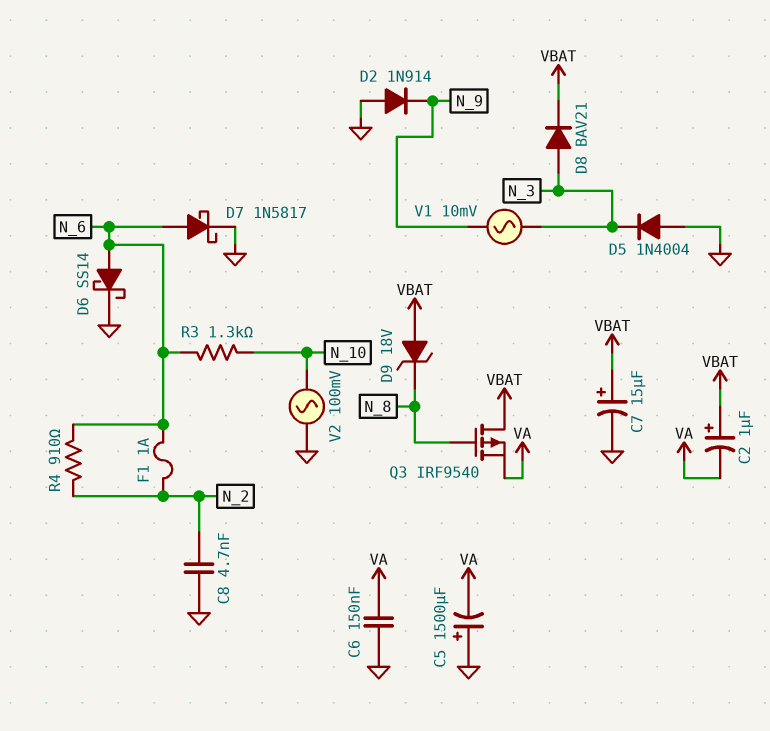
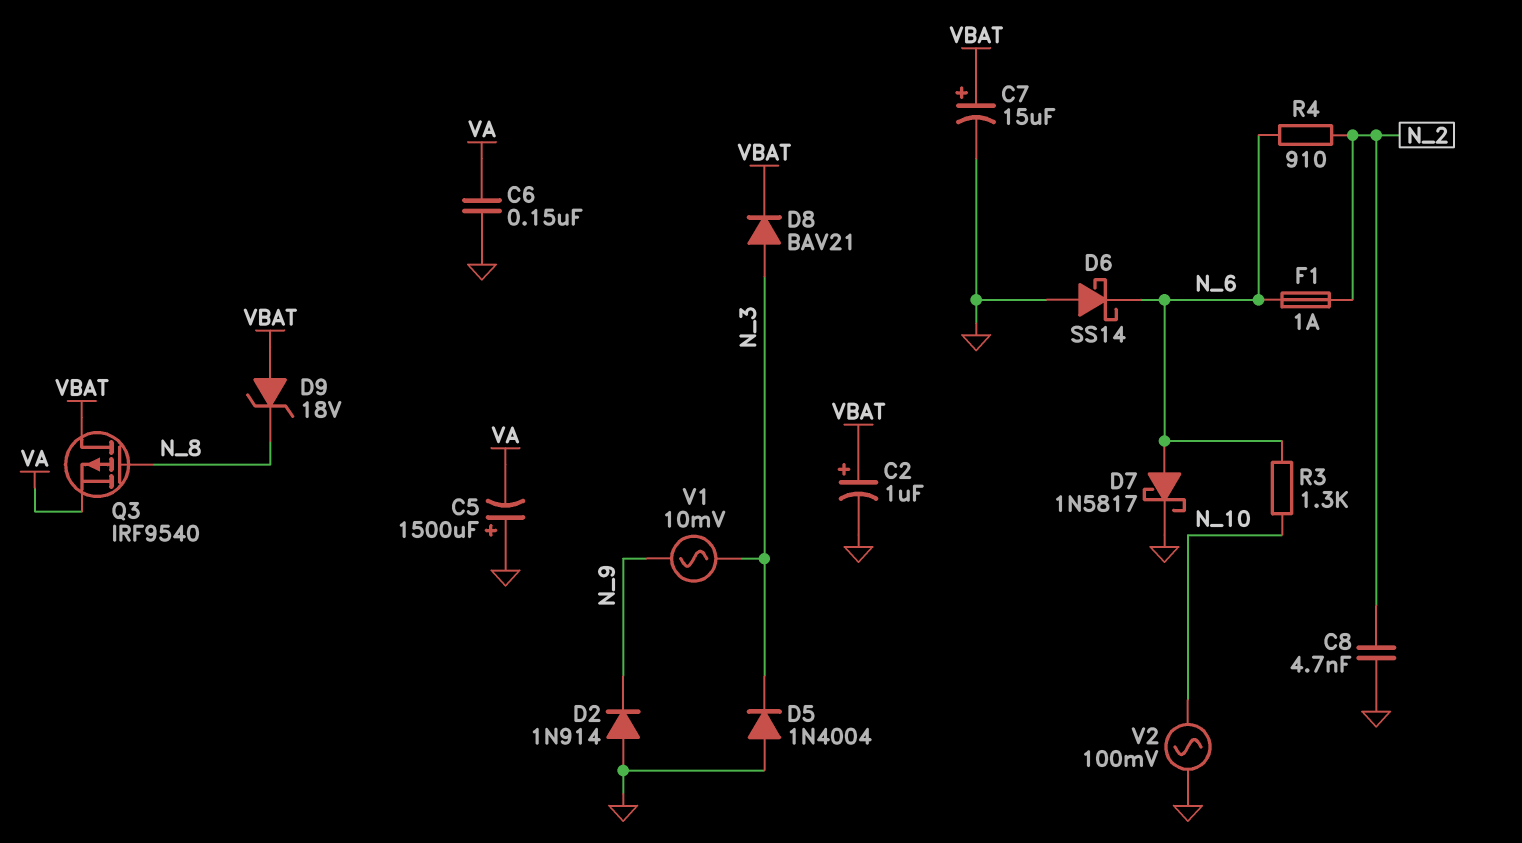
C2: 1uF (plus VBAT, minus VA) -> 1uF (plus VBAT, minus GND)
D6: schottky SS14 (A N_6, K GND) -> schottky SS14 (A GND, K N_6)

